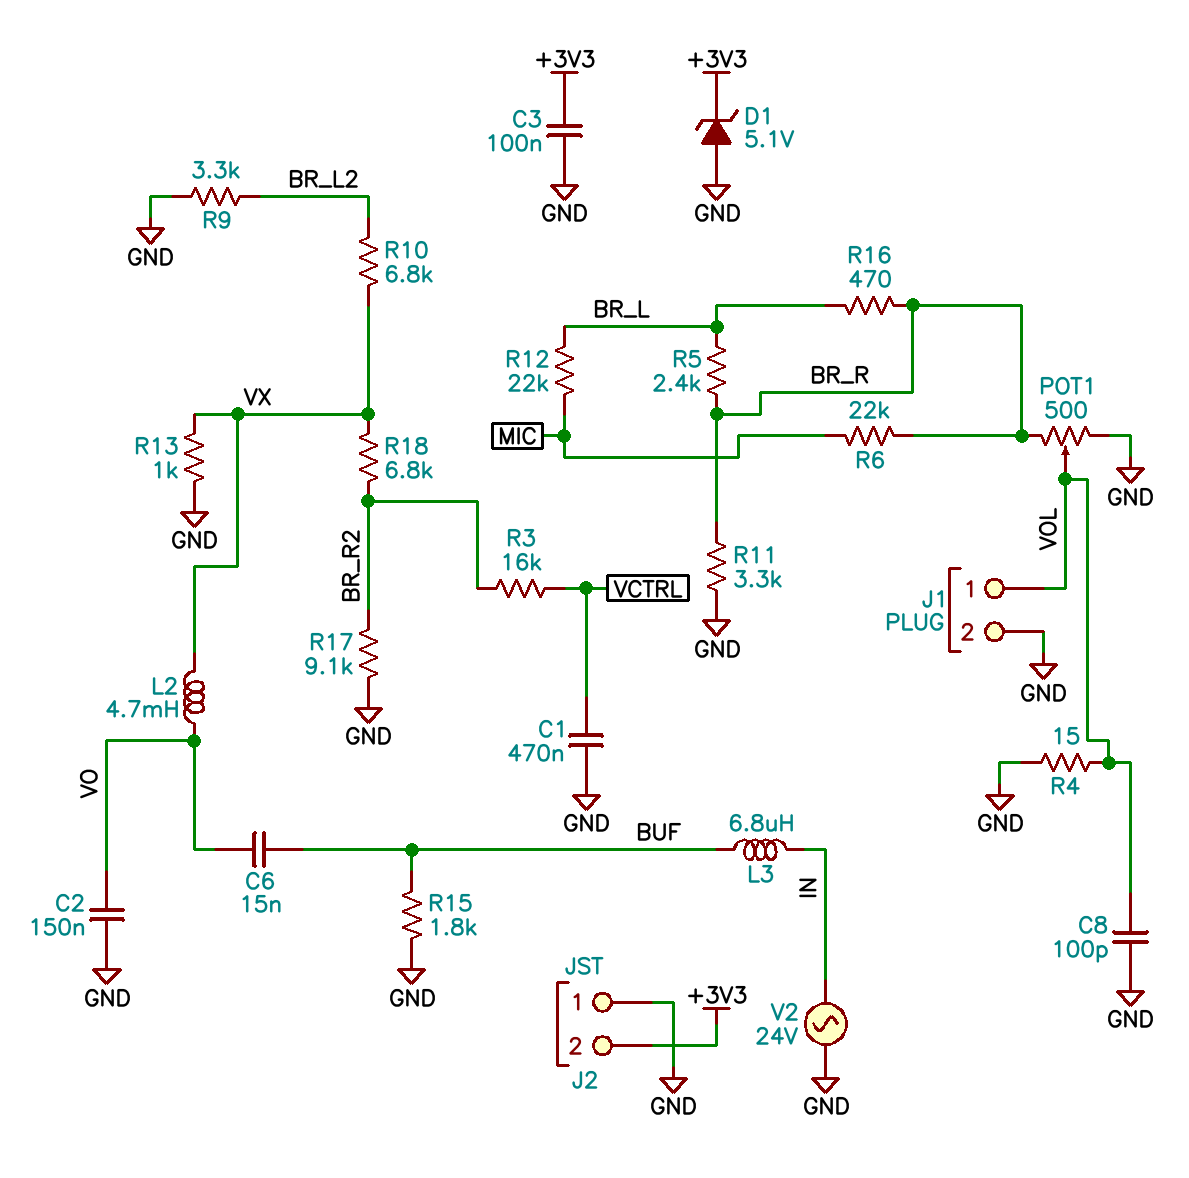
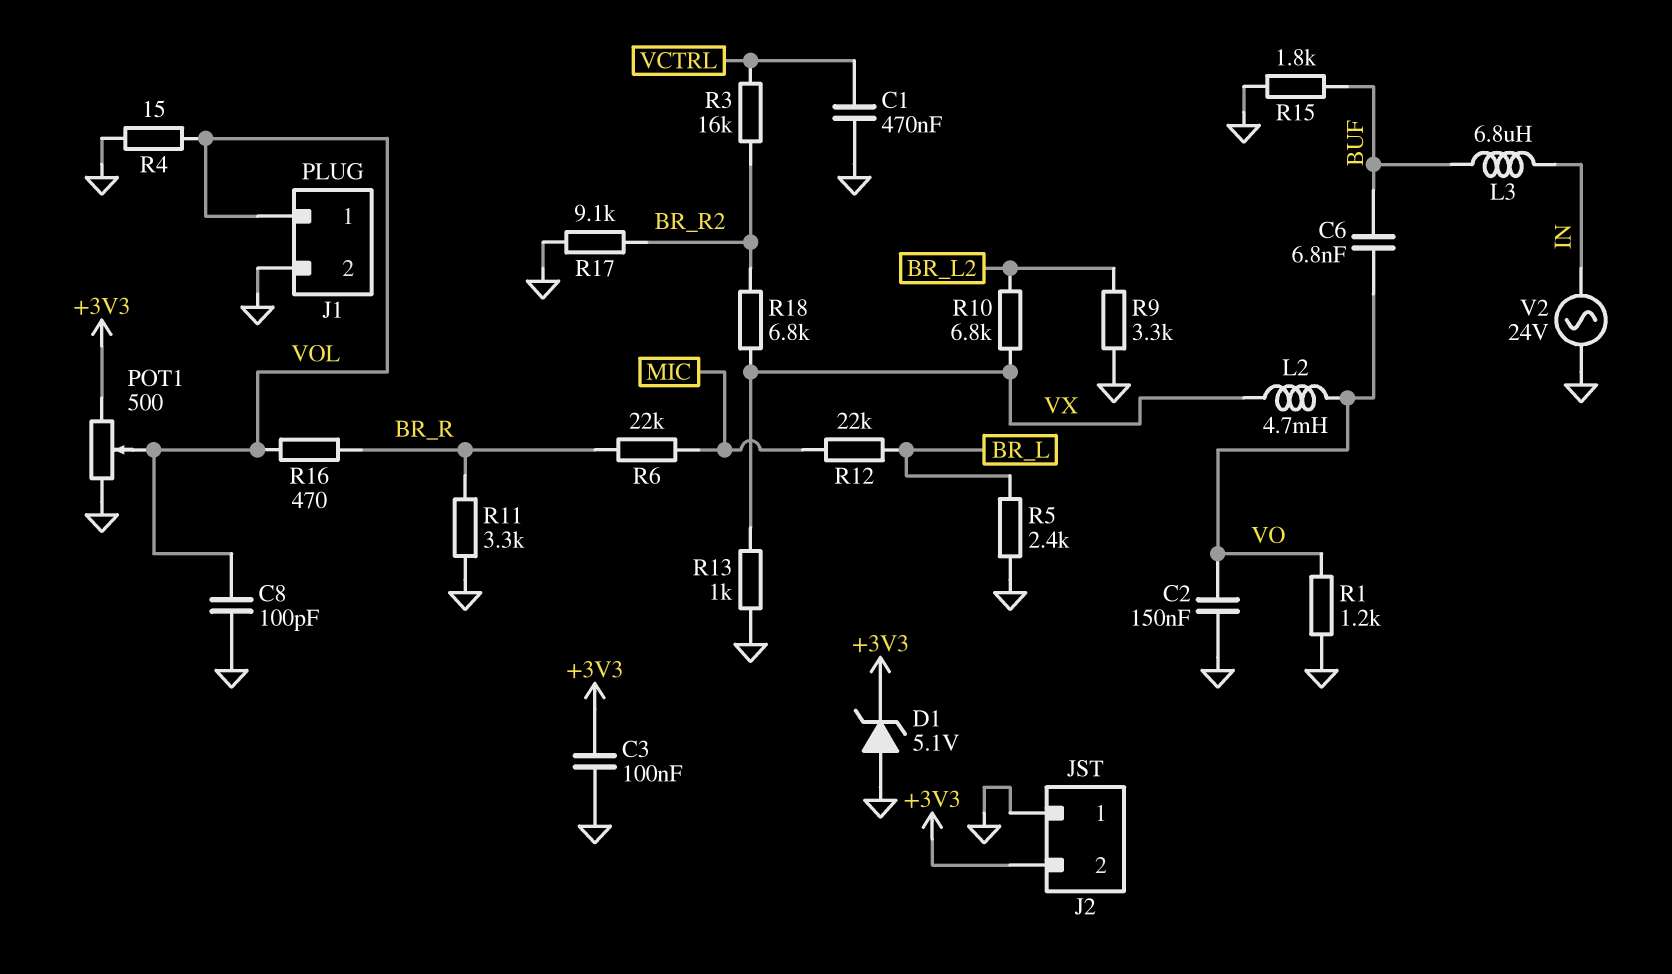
C6: 15nF (BUF, VO) -> 6.8nF (BUF, VO)
POT1: 500 (BR_R, GND, wiper VOL) -> 500 (+3V3, GND, wiper VOL)
R1: none -> 1.2k (GND, VO)
R5: 2.4k (BR_L, BR_R) -> 2.4k (BR_L, GND)
R16: 470 (BR_L, BR_R) -> 470 (BR_R, VOL)

